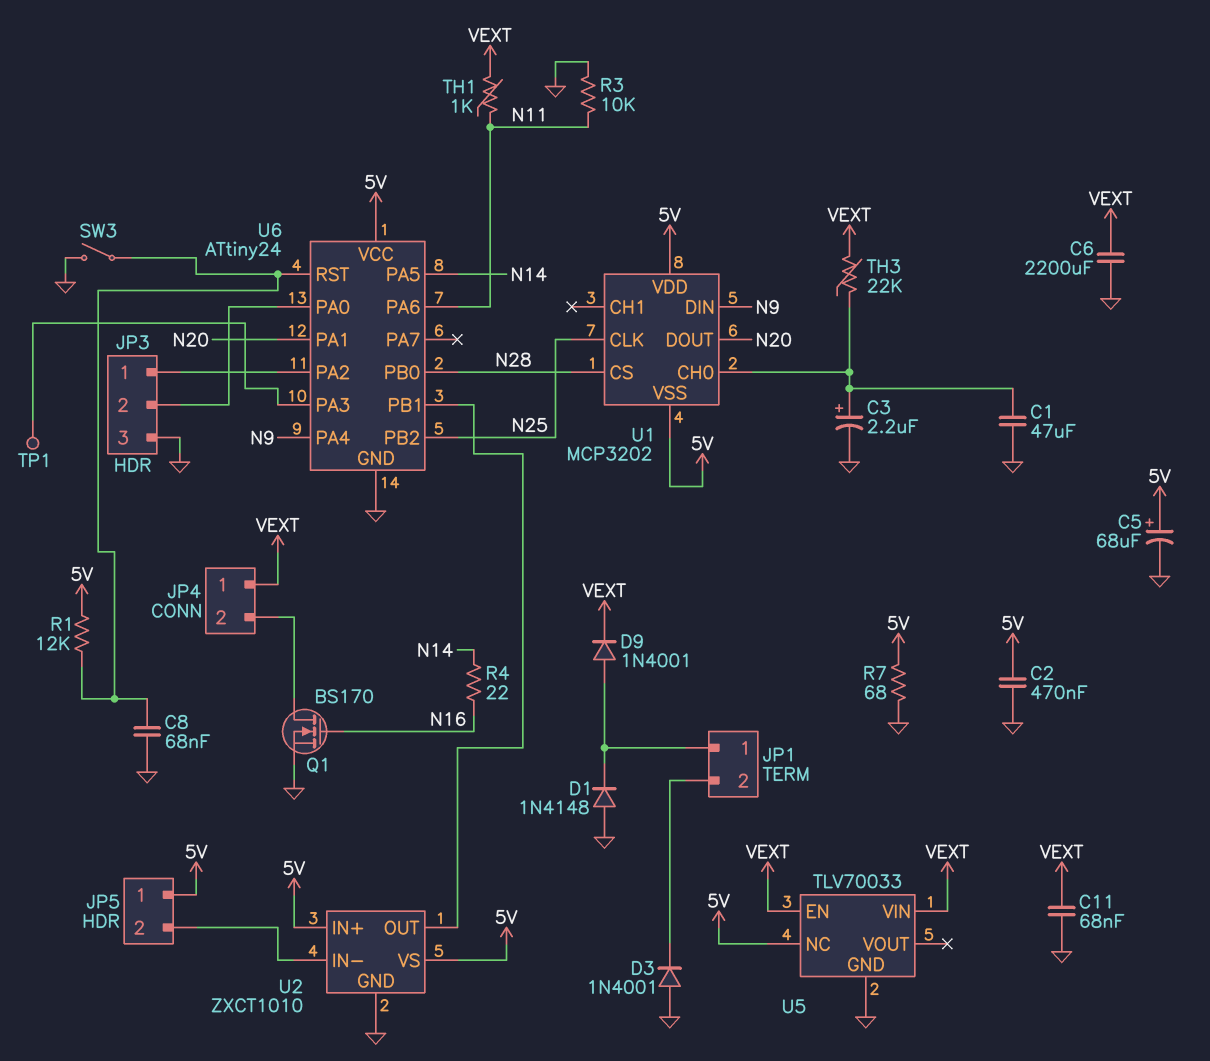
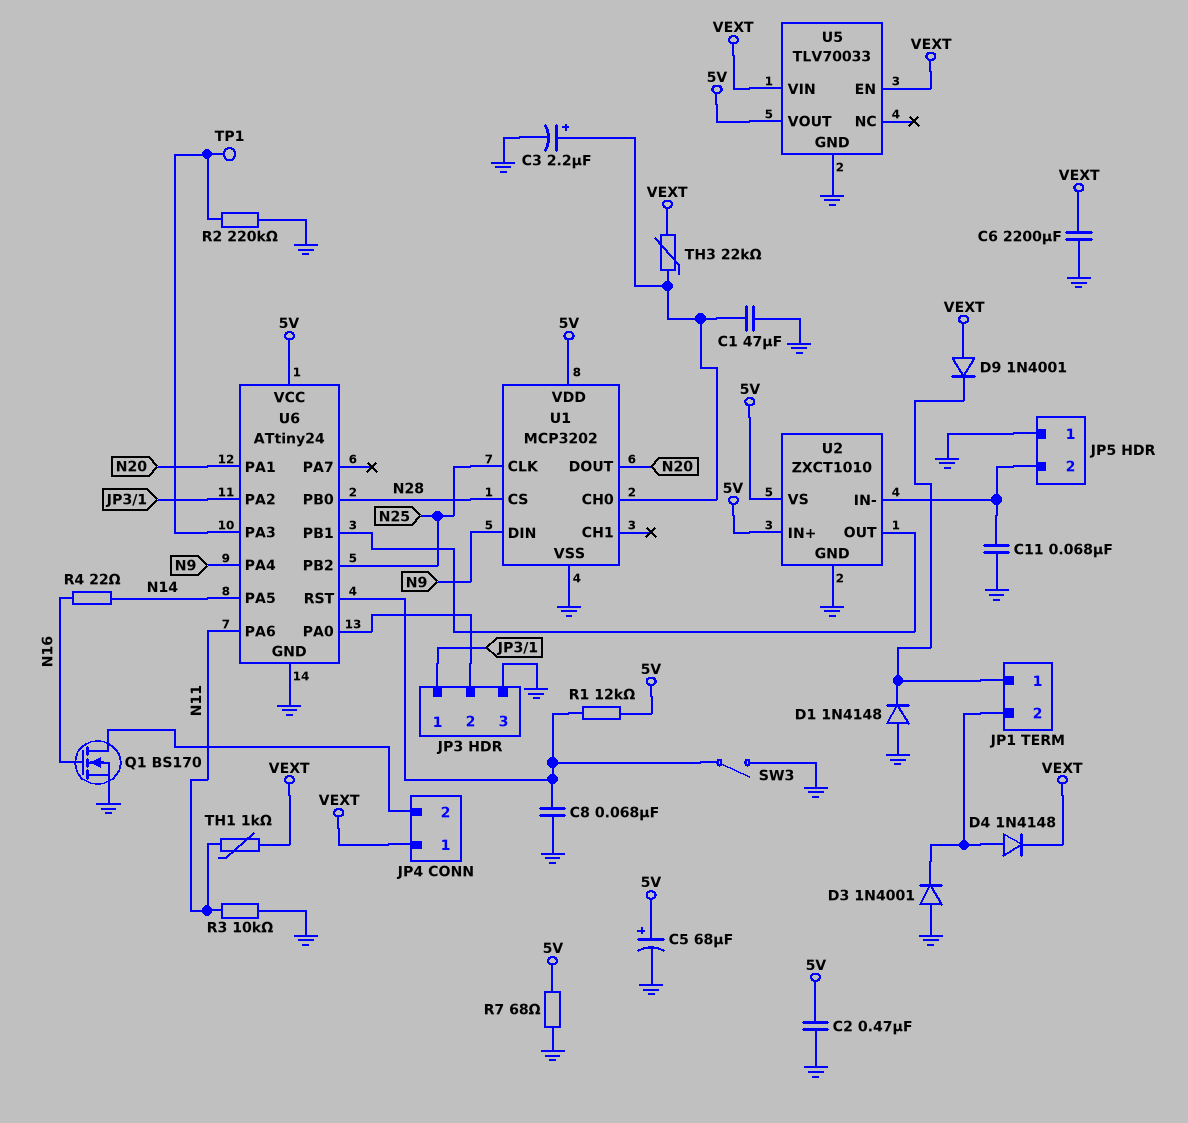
C11: 68nF (GND, VEXT) -> 68nF (GND, JP5/2)
D4: none -> diode 1N4148 (A JP1/2, K VEXT)
D9: diode 1N4001 (A JP1/1, K VEXT) -> diode 1N4001 (A VEXT, K JP1/1)
JP5 pin 1: 5V -> GND
R2: none -> 220k (GND, U6/PA3)
U1 pin VSS: 5V -> GND
U5 pin NC: 5V -> none
U5 pin VOUT: none -> 5V

